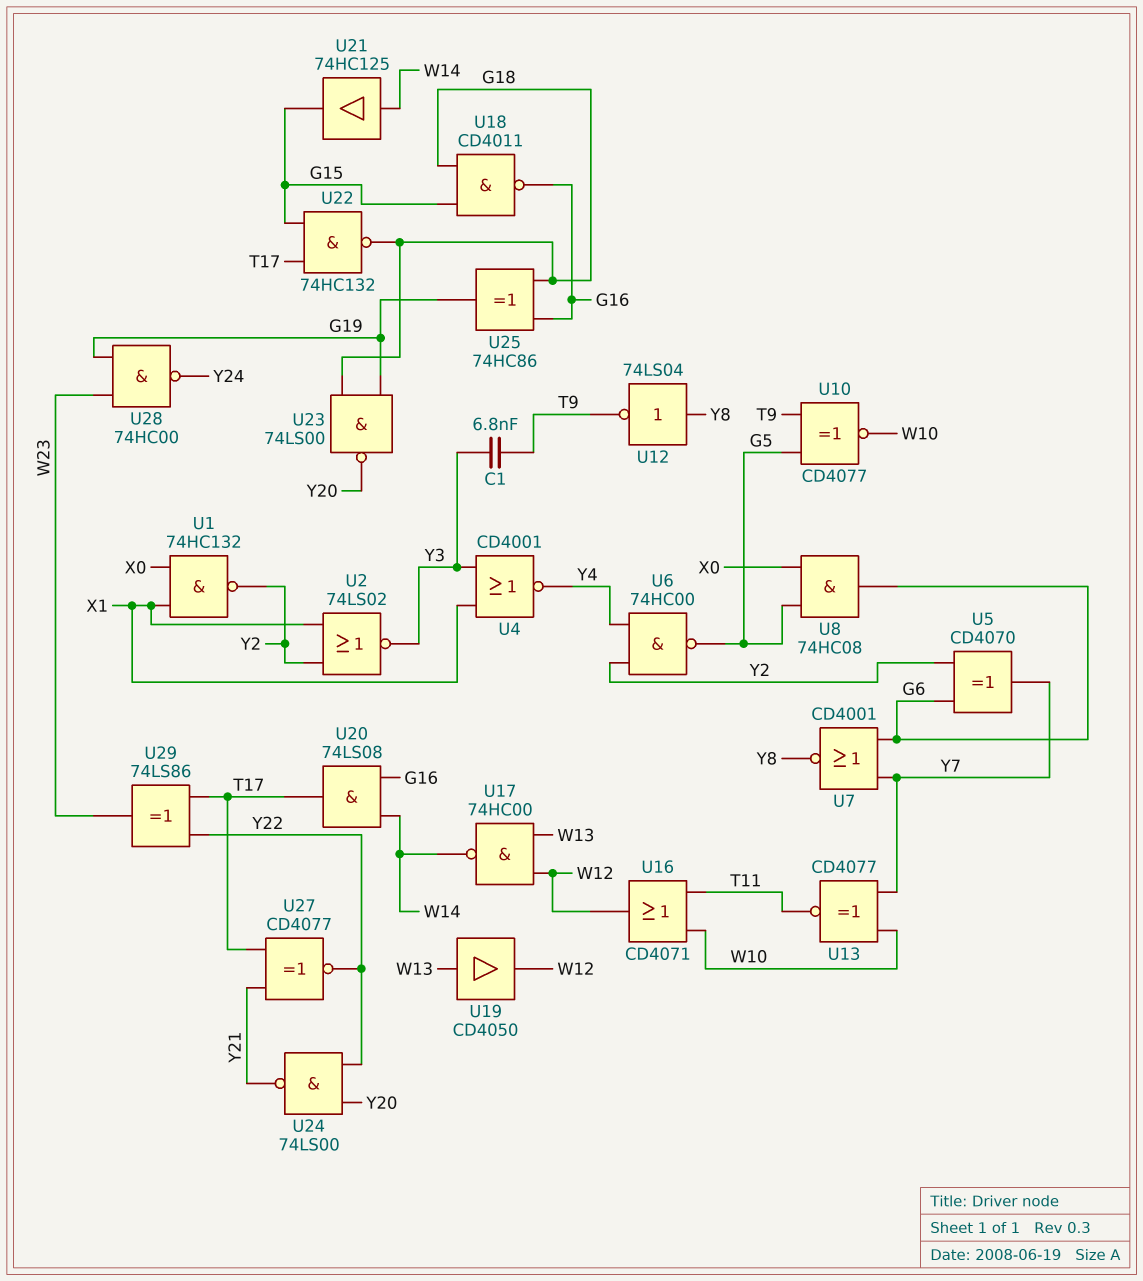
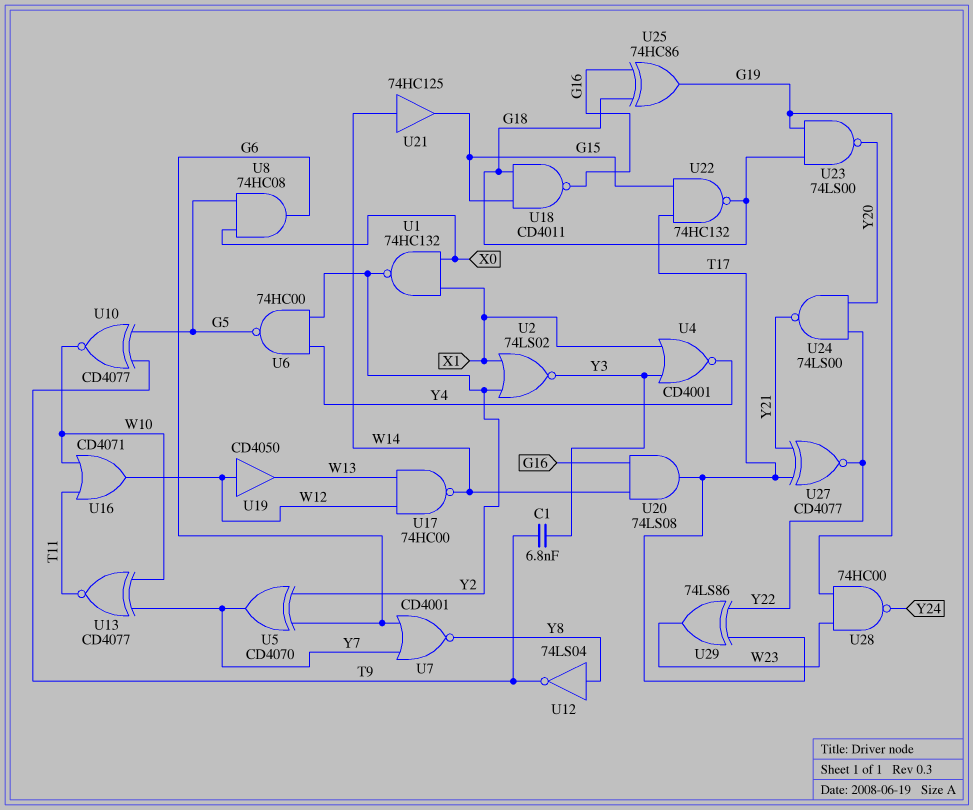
U19: buffer CD4050 (in W13, out W12) -> buffer CD4050 (in W12, out W13)

